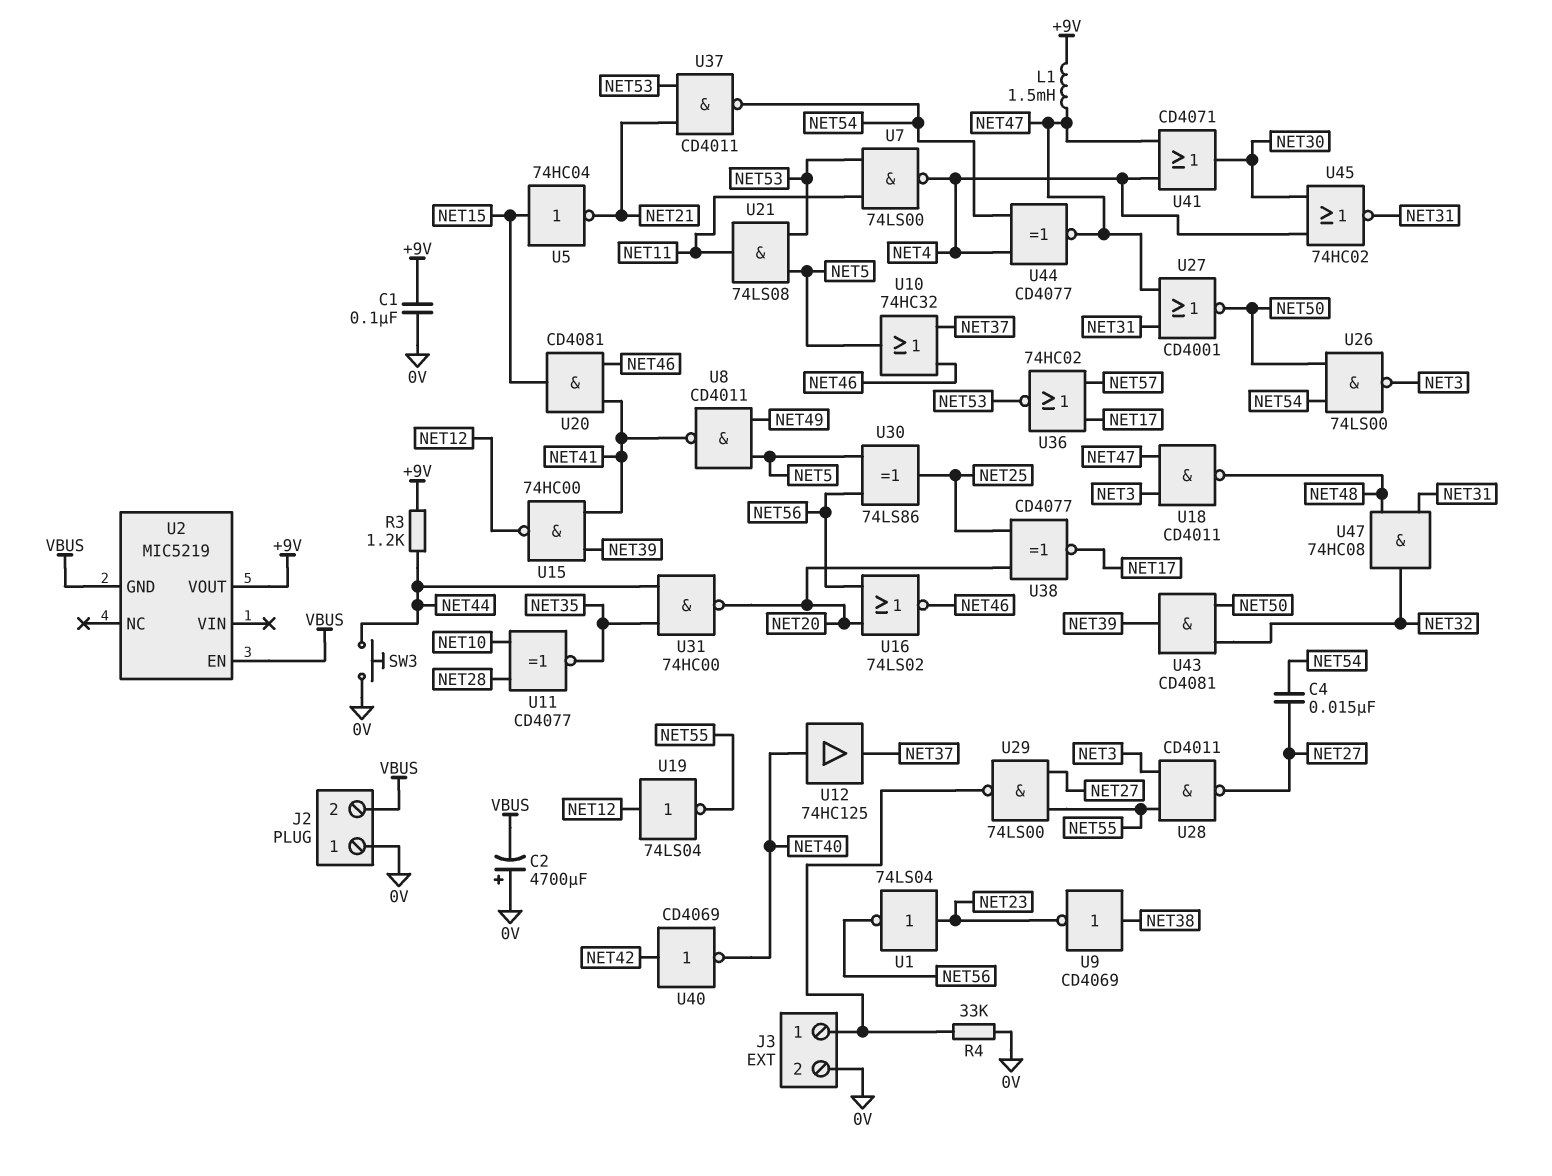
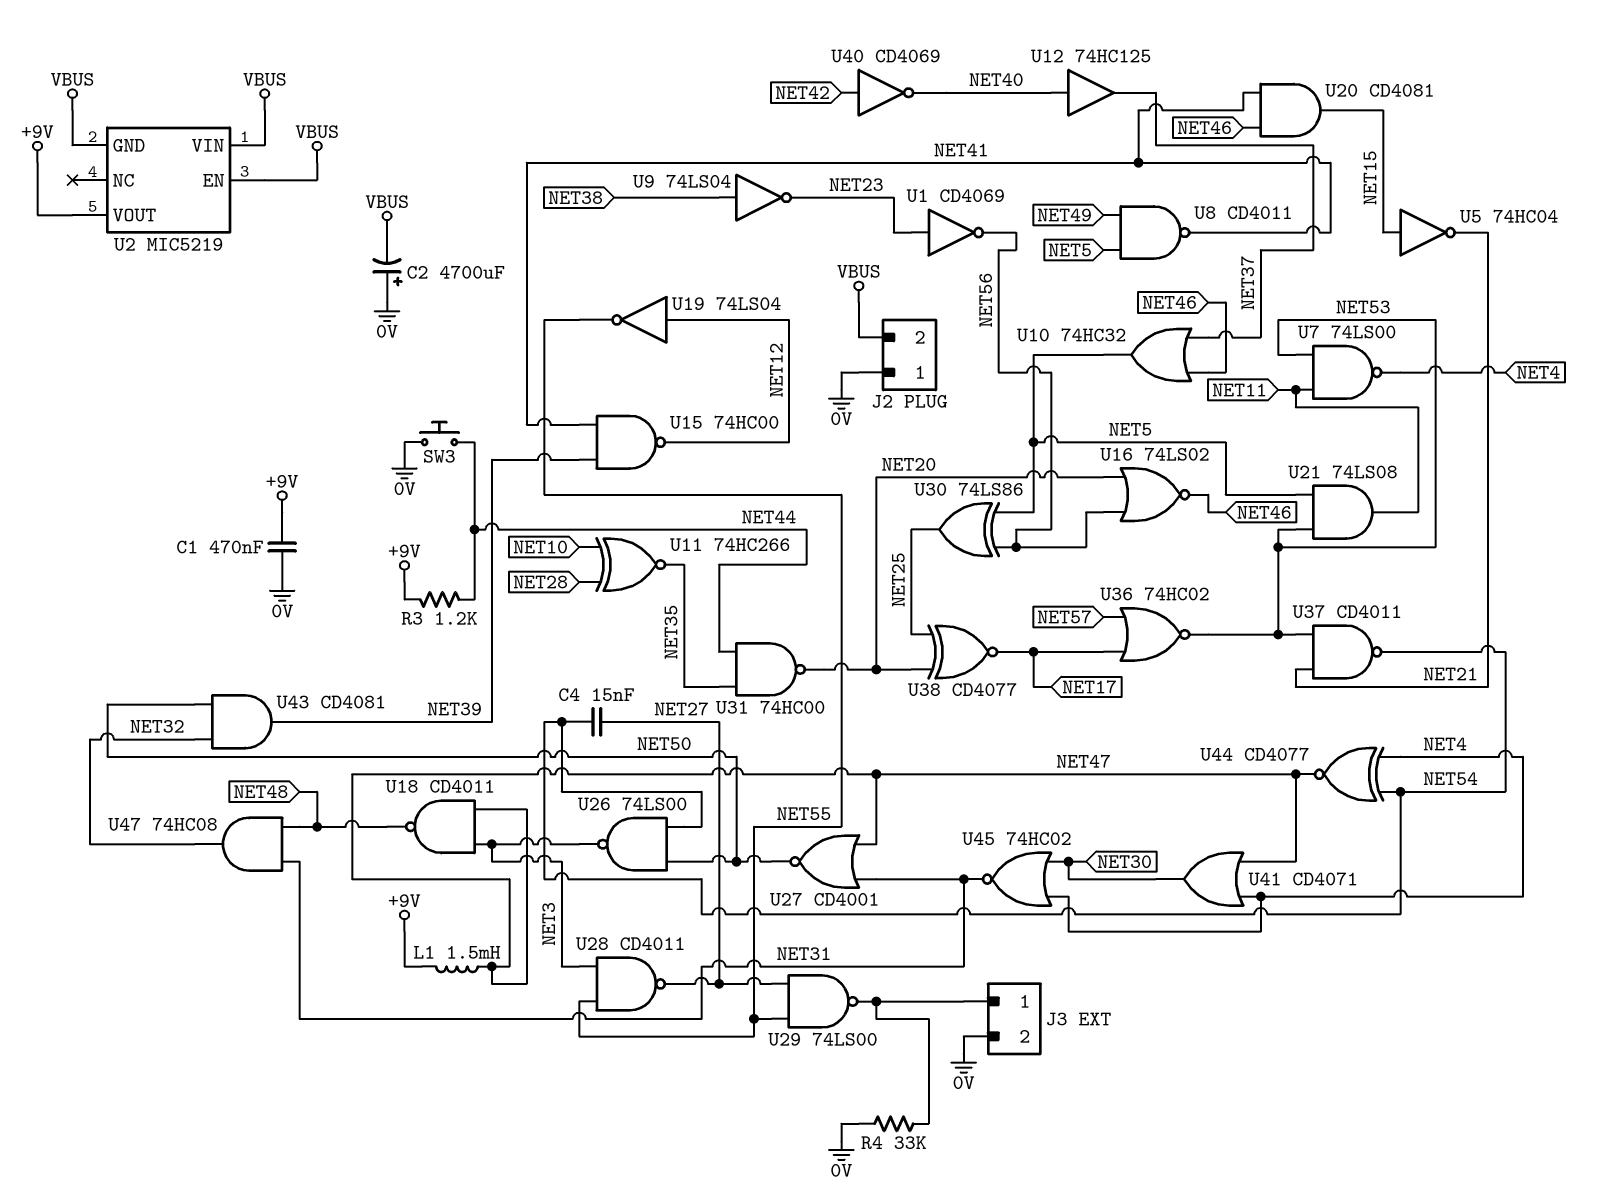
C1: 100nF (+9V, 0V) -> 470nF (+9V, 0V)
U1: NOT 74LS04 (in NET23, out NET56) -> NOT CD4069 (in NET23, out NET56)
U2 pin VIN: none -> VBUS
U9: NOT CD4069 (in NET38, out NET23) -> NOT 74LS04 (in NET38, out NET23)
U11: XNOR CD4077 (in NET10, in NET28, out NET35) -> XNOR 74HC266 (in NET10, in NET28, out NET35)

